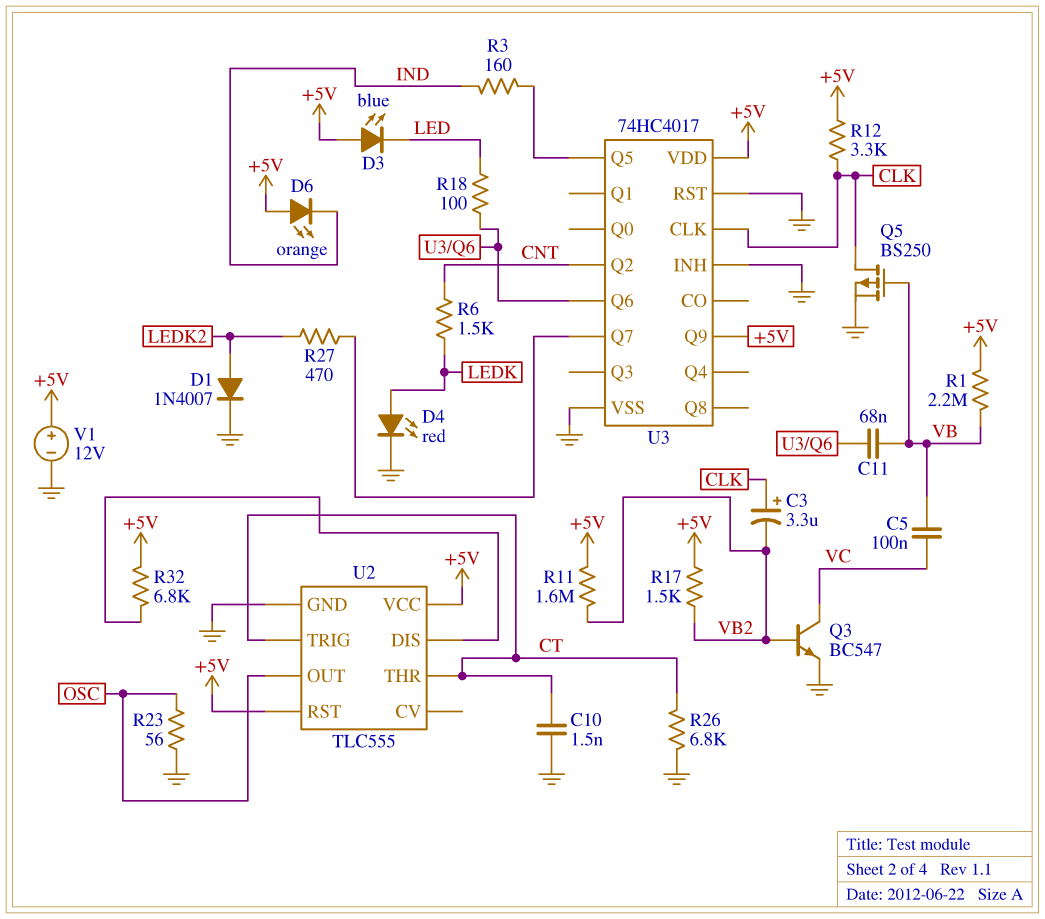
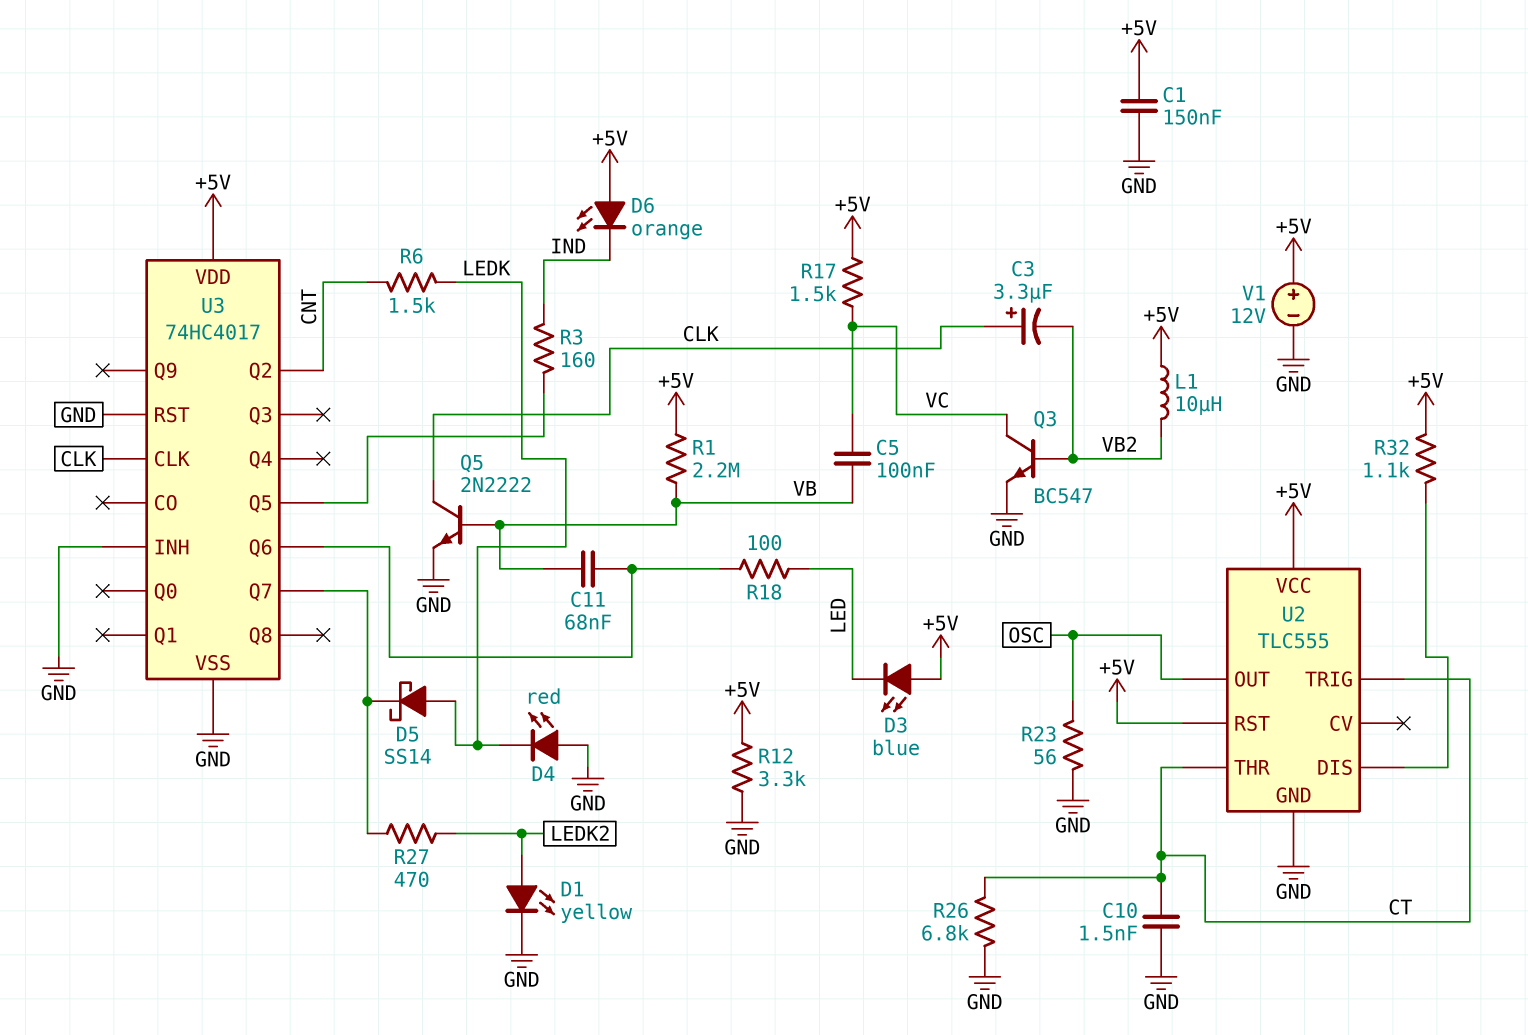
C1: none -> 150nF (+5V, GND)
D1: diode 1N4007 (A LEDK2, K GND) -> LED yellow (A LEDK2, K GND)
D4: LED red (A LEDK, K GND) -> LED red (A GND, K LEDK)
D5: none -> schottky SS14 (A LEDK, K U3/Q7)
L1: none -> 10uH (+5V, VB2)
Q5: PMOS BS250 (G VB, D CLK, S GND) -> NPN 2N2222 (B VB, C CLK, E GND)
R11: 1.6M (+5V, VB2) -> none
R12: 3.3k (+5V, CLK) -> 3.3k (+5V, GND)
R17: 1.5k (+5V, VB2) -> 1.5k (+5V, VC)
R32: 6.8k (+5V, U2/DIS) -> 1.1k (+5V, U2/DIS)
U3 pin Q9: +5V -> none

